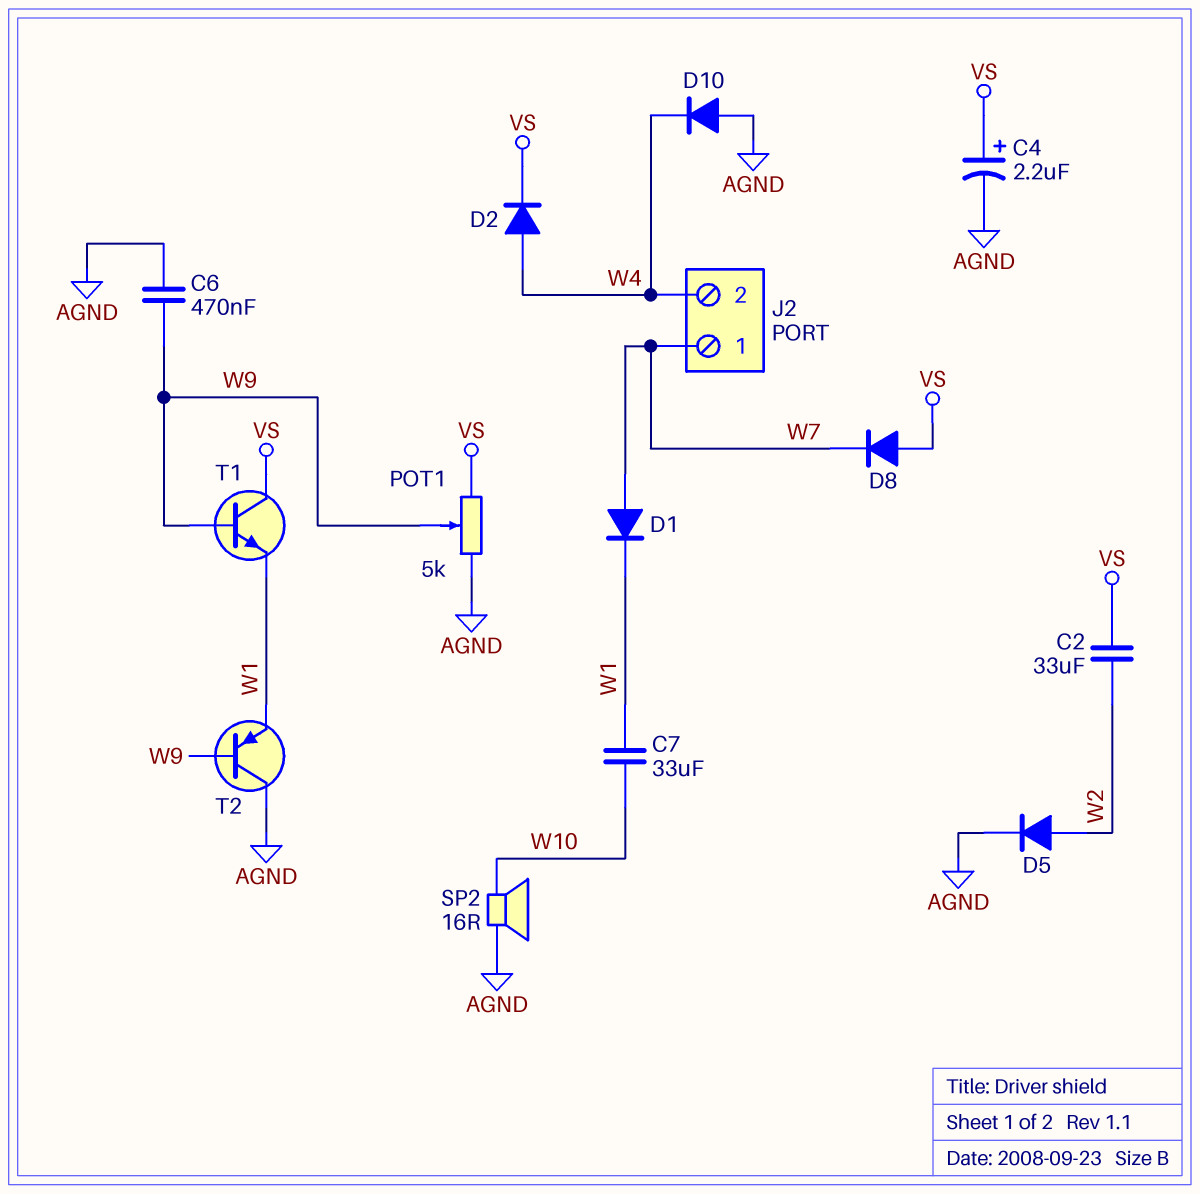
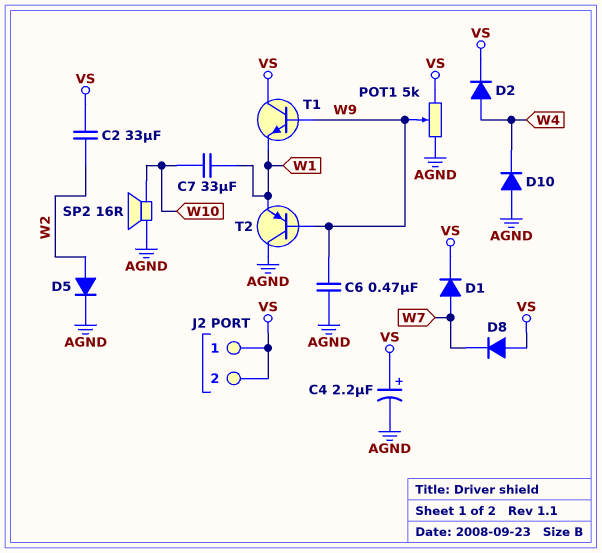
D1: diode (A W7, K W1) -> diode (A W7, K VS)
J2 pin 1: W7 -> VS
J2 pin 2: W4 -> VS

